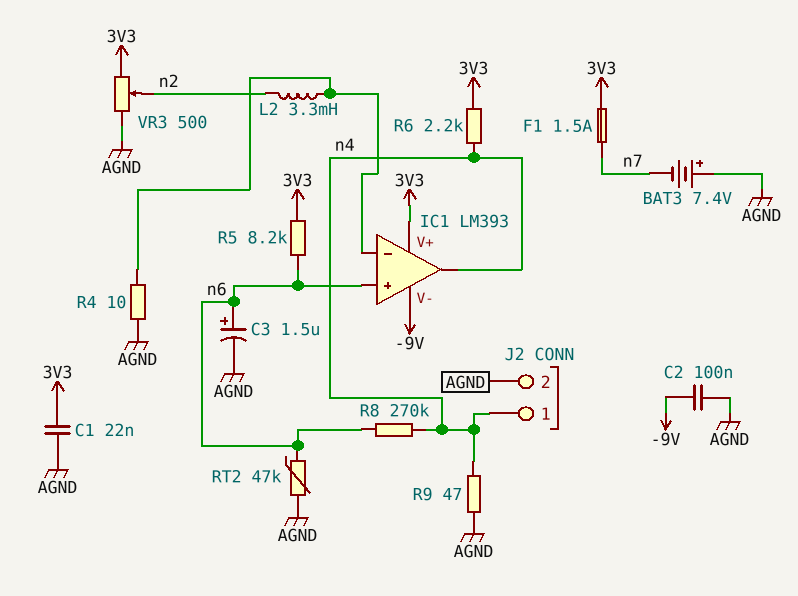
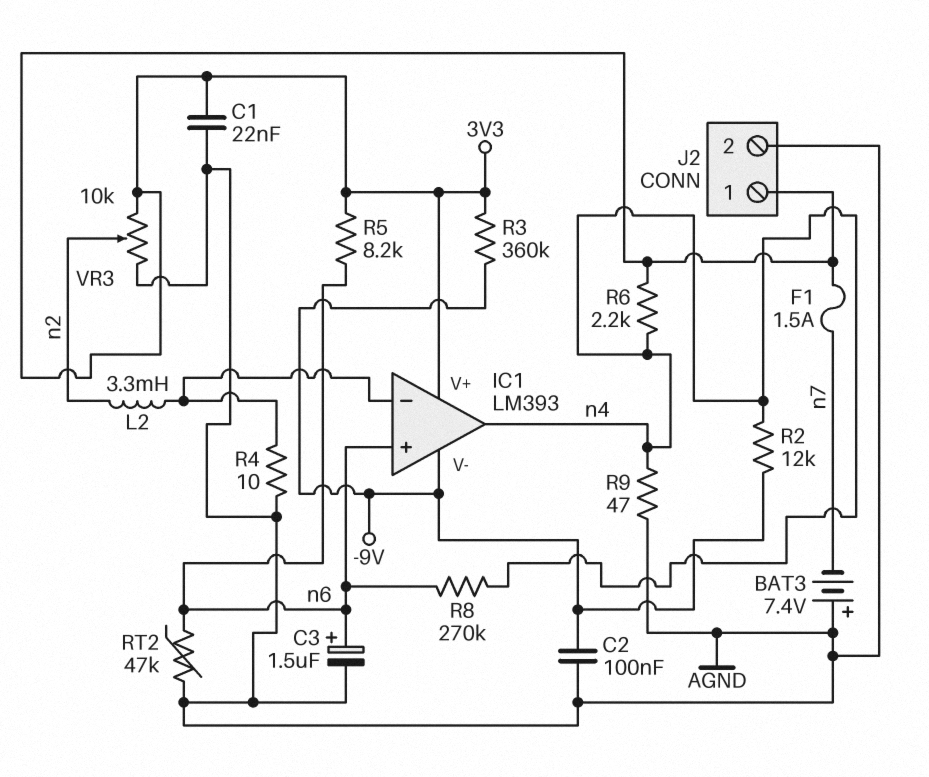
J2 pin 1: n4 -> 3V3
R2: none -> 12k (-9V, n4)
R3: none -> 360k (-9V, 3V3)
VR3: 500 (3V3, AGND, wiper n2) -> 10k (3V3, AGND, wiper n2)

